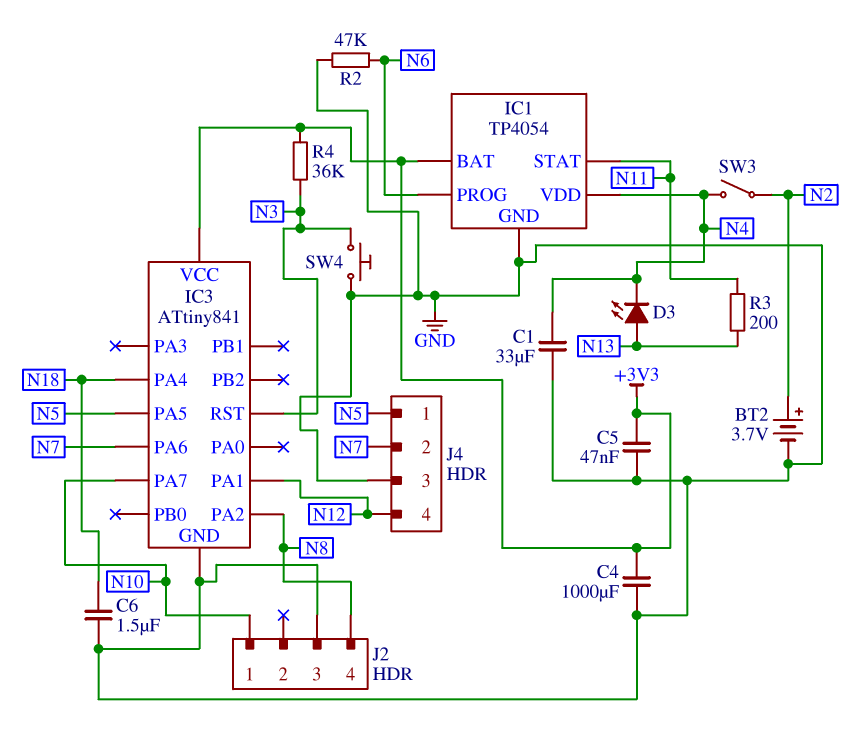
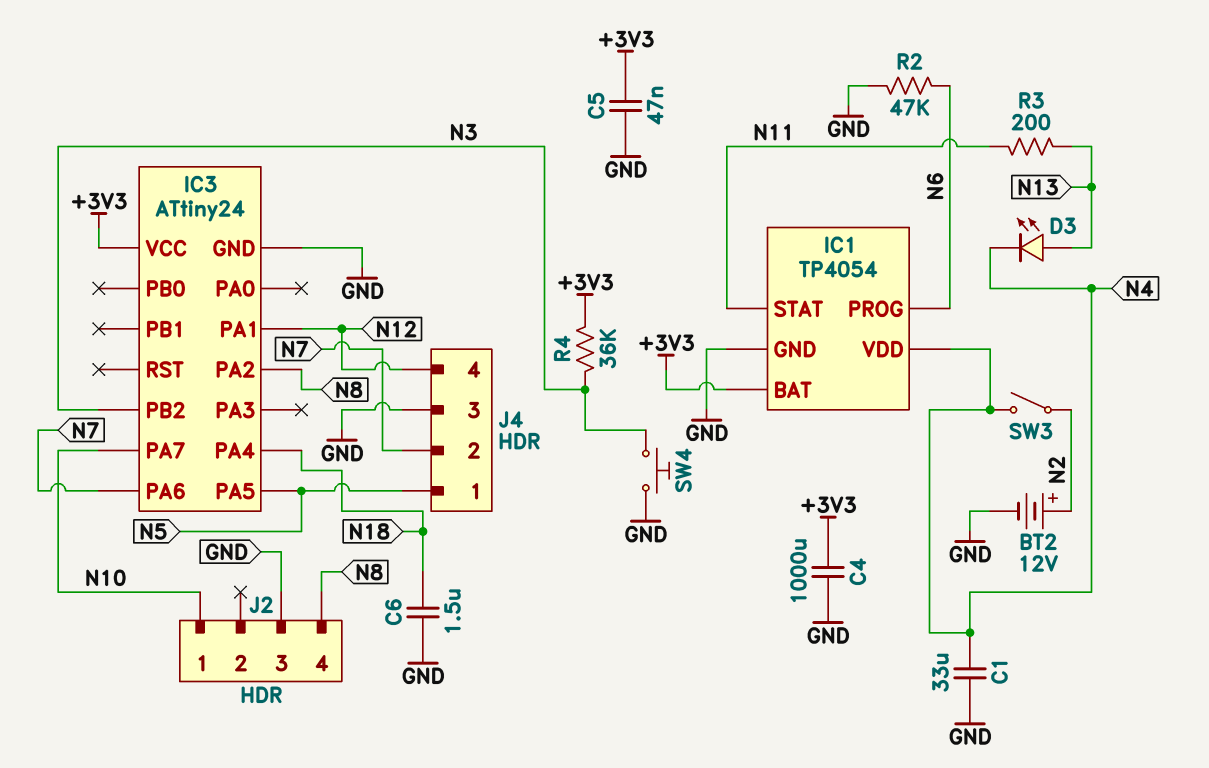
BT2: 3.7V (plus N2, minus GND) -> 12V (plus N2, minus GND)
IC3: ATtiny841 -> ATtiny24
IC3 pin PB2: none -> N3
IC3 pin RST: N3 -> none

